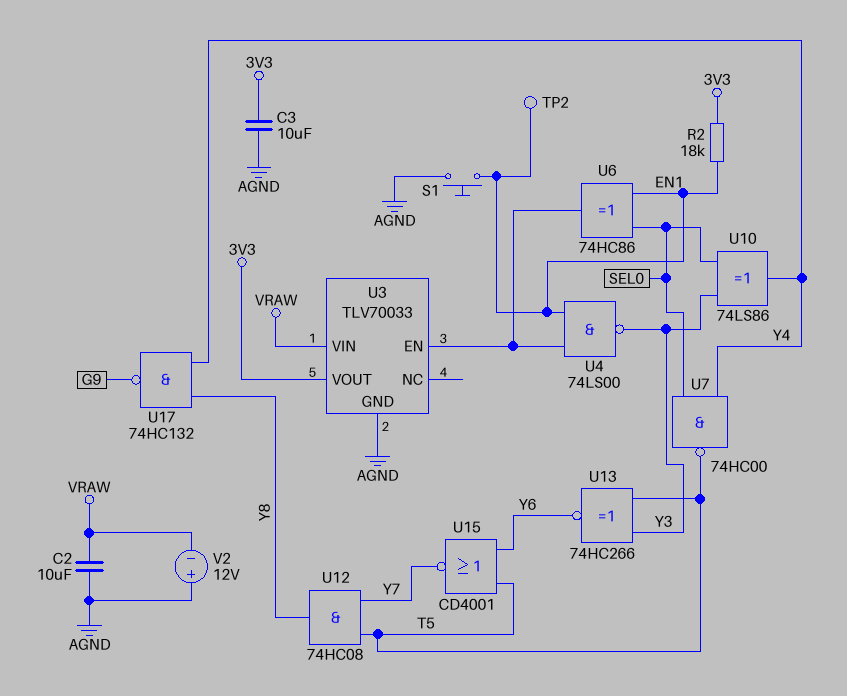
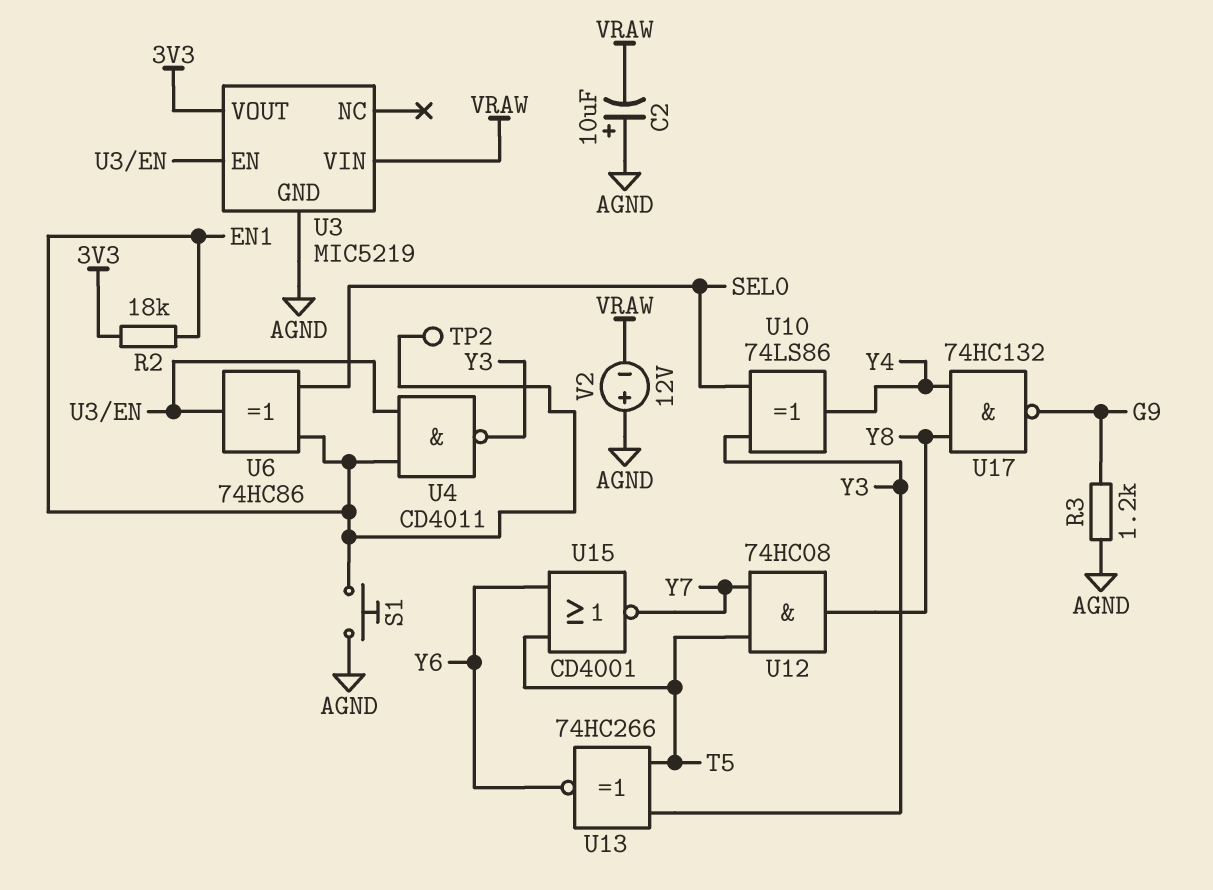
C2: 10uF (AGND, VRAW) -> 10uF (plus AGND, minus VRAW)
C3: 10uF (3V3, AGND) -> none
R3: none -> 1.2k (AGND, G9)
U3: TLV70033 -> MIC5219
U4: NAND 74LS00 (in EN1, in U3/EN, out Y3) -> NAND CD4011 (in EN1, in U3/EN, out Y3)
U7: NAND 74HC00 (in SEL0, in Y4, out T5) -> none

